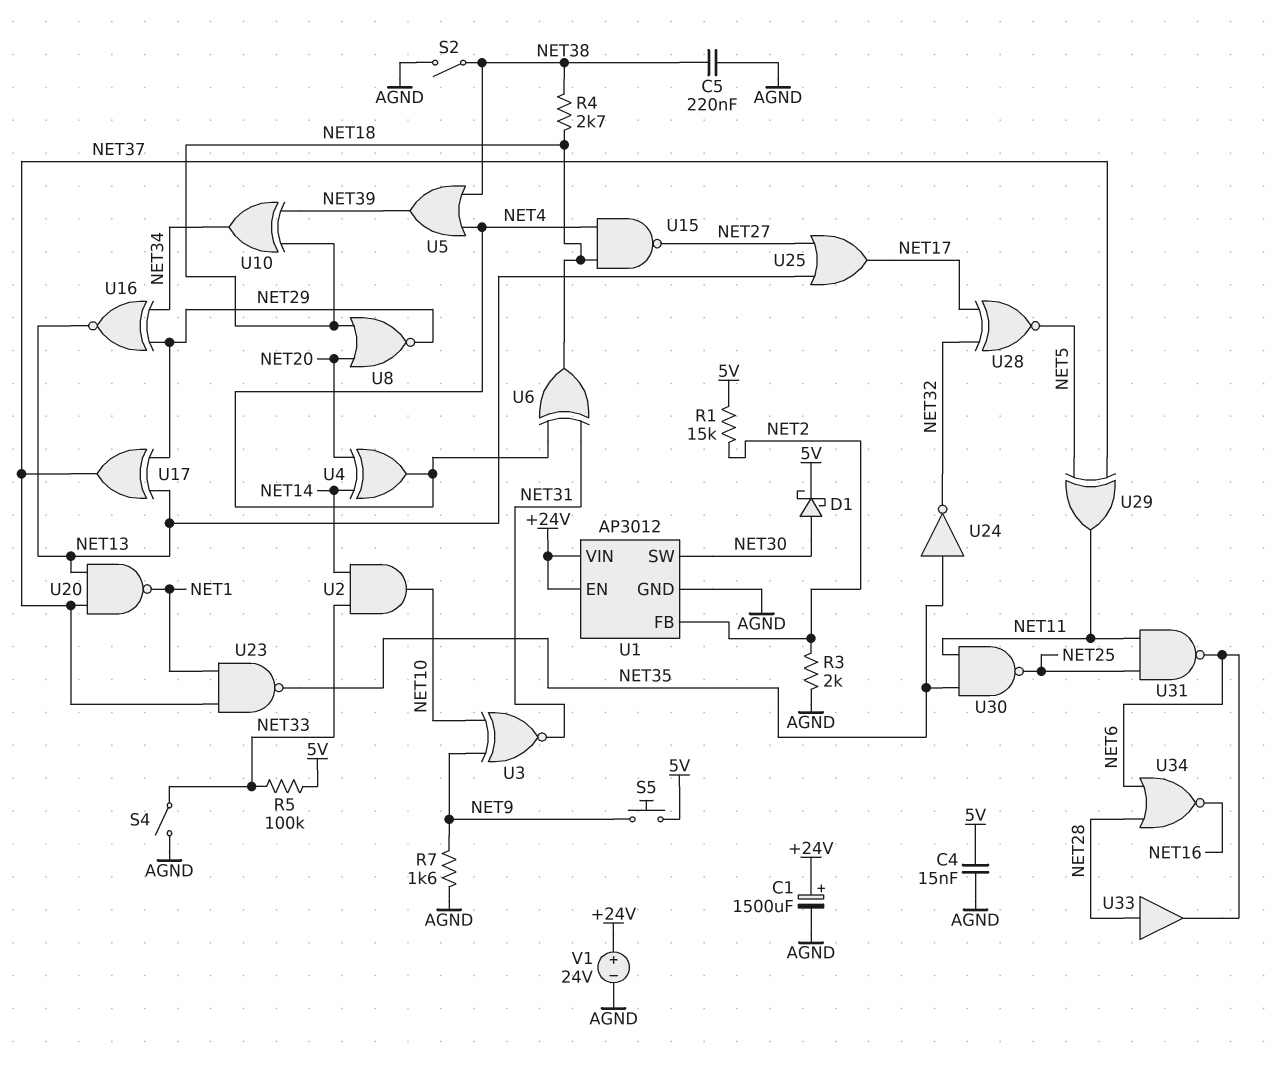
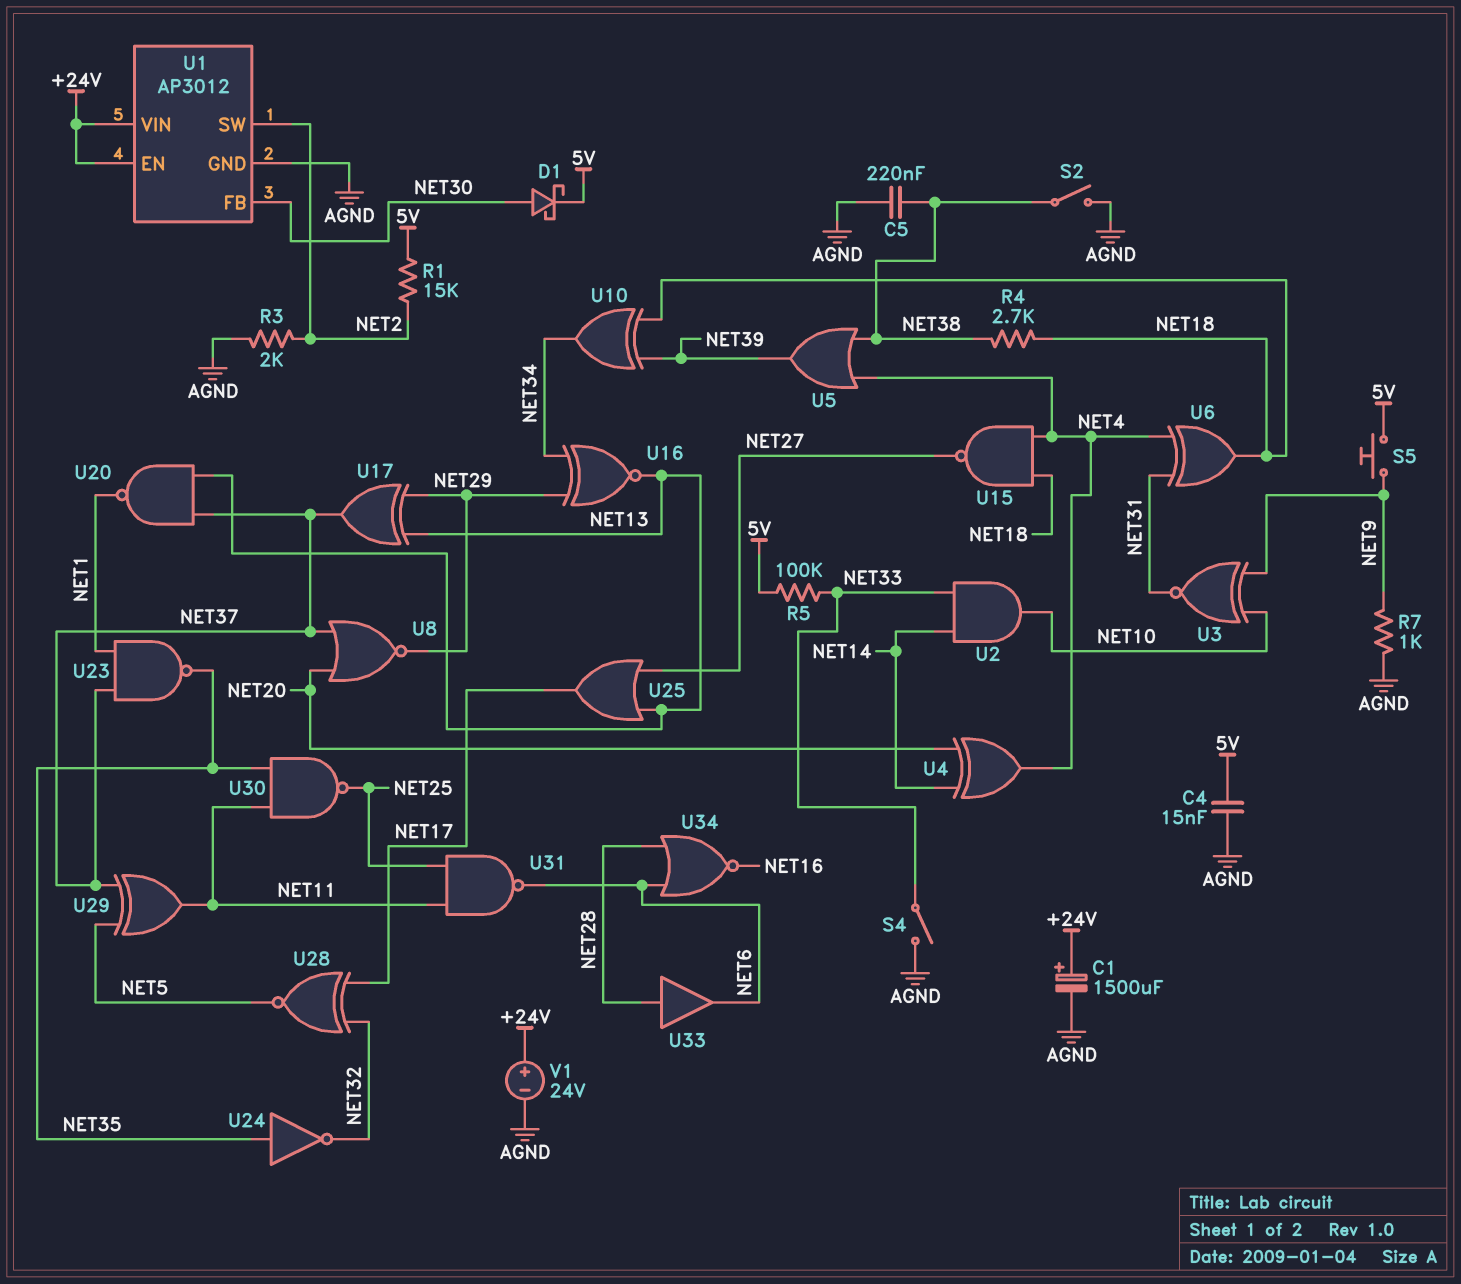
R7: 1.6k (AGND, NET9) -> 1k (AGND, NET9)
U1 pin FB: NET2 -> NET30
U1 pin SW: NET30 -> NET2
U8: NOR (in NET18, in NET20, out NET29) -> NOR (in NET20, in NET37, out NET29)

